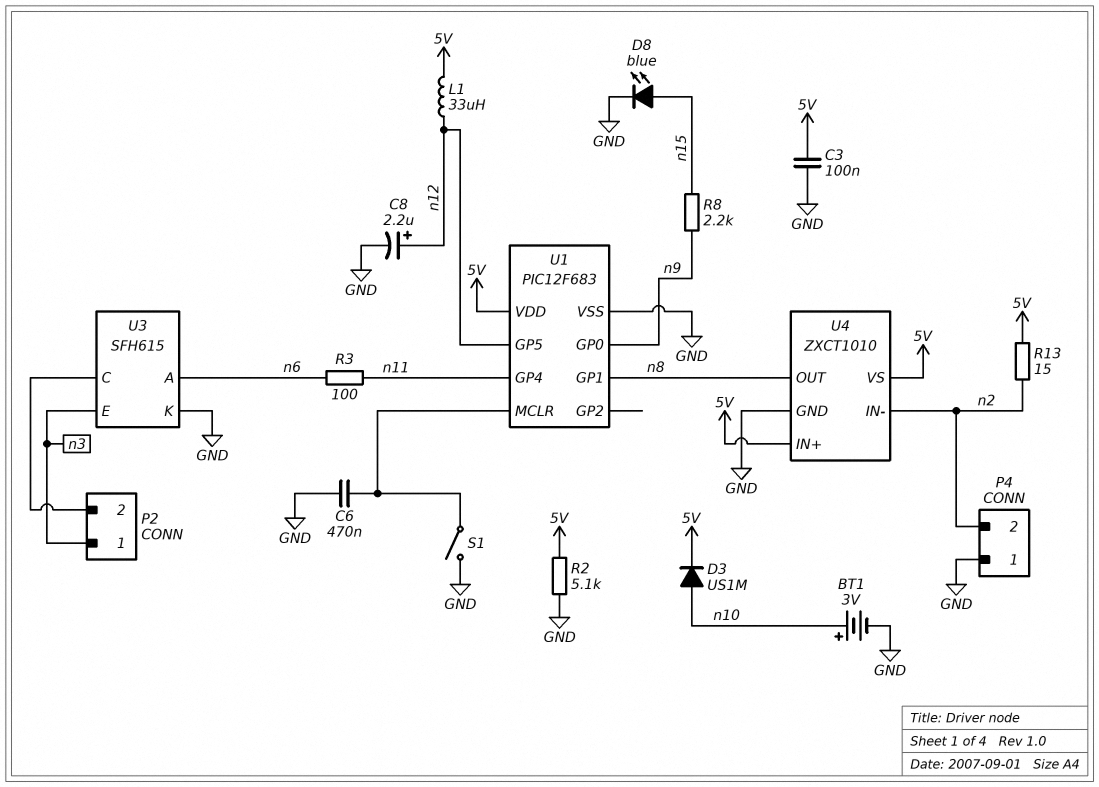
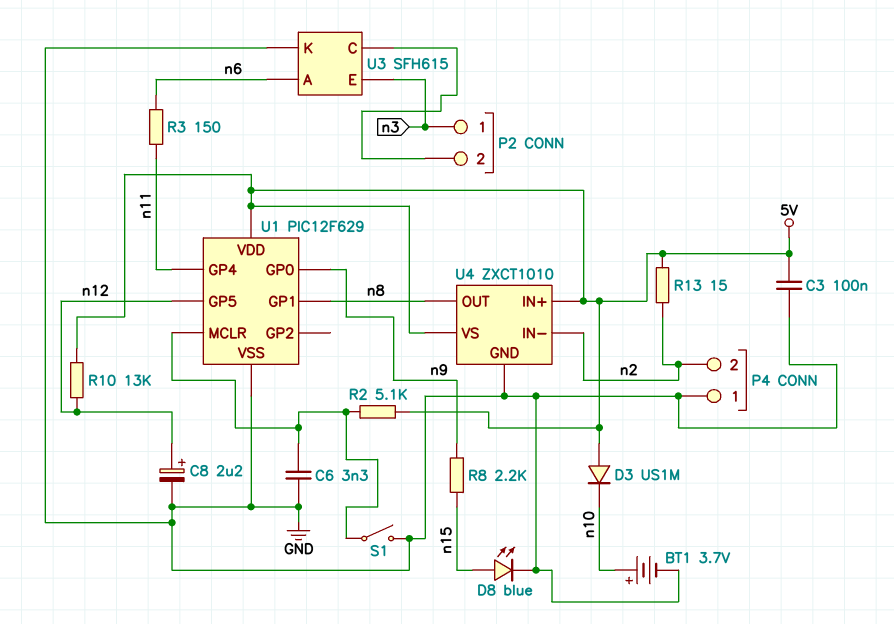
BT1: 3V (plus n10, minus GND) -> 3.7V (plus n10, minus GND)
C6: 470nF (GND, U1/MCLR) -> 3.3nF (GND, U1/MCLR)
D3: diode US1M (A n10, K 5V) -> diode US1M (A 5V, K n10)
L1: 33uH (5V, n12) -> none
R2: 5.1k (5V, GND) -> 5.1k (5V, U1/MCLR)
R3: 100 (n6, n11) -> 150 (n6, n11)
R10: none -> 13k (5V, n12)
U1: PIC12F683 -> PIC12F629

